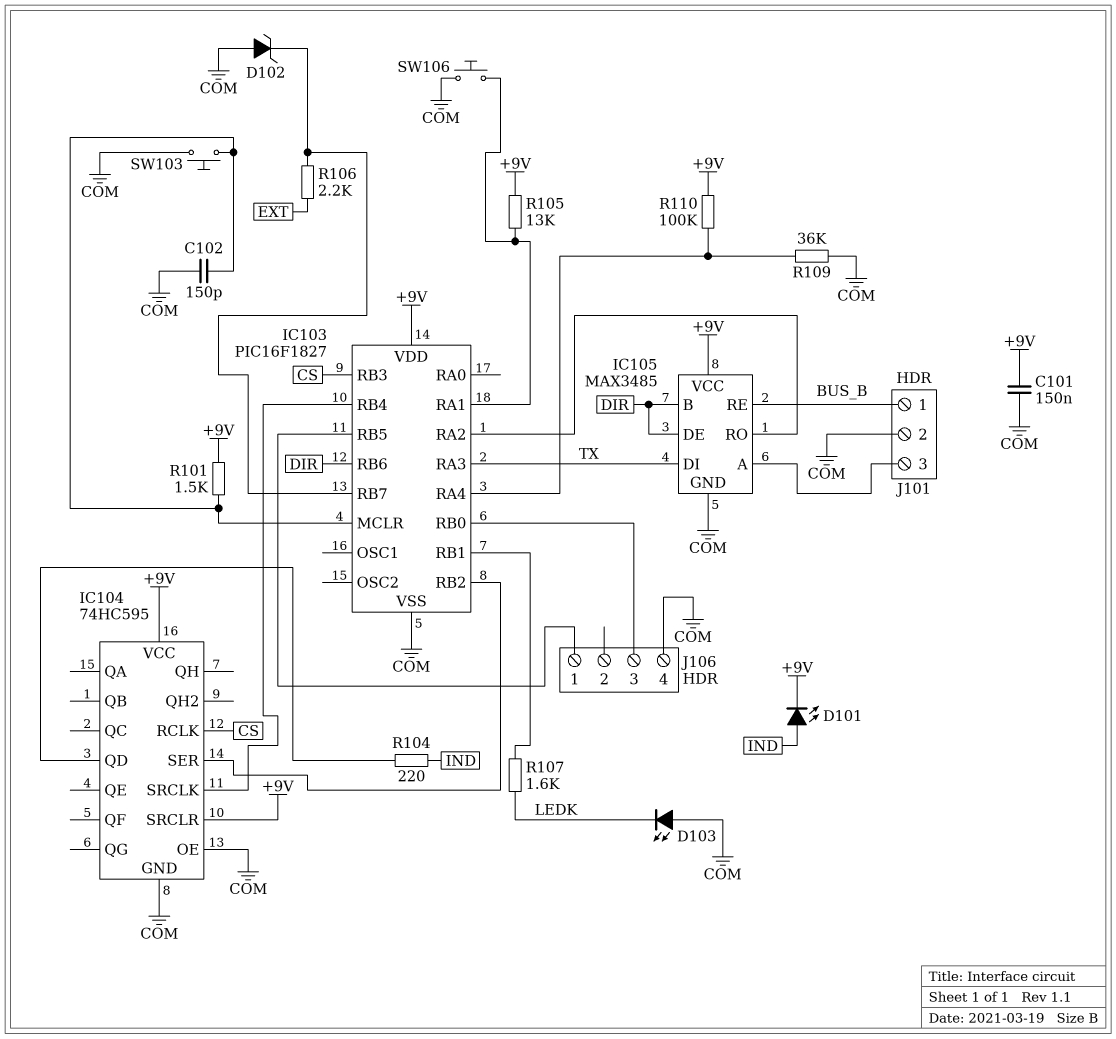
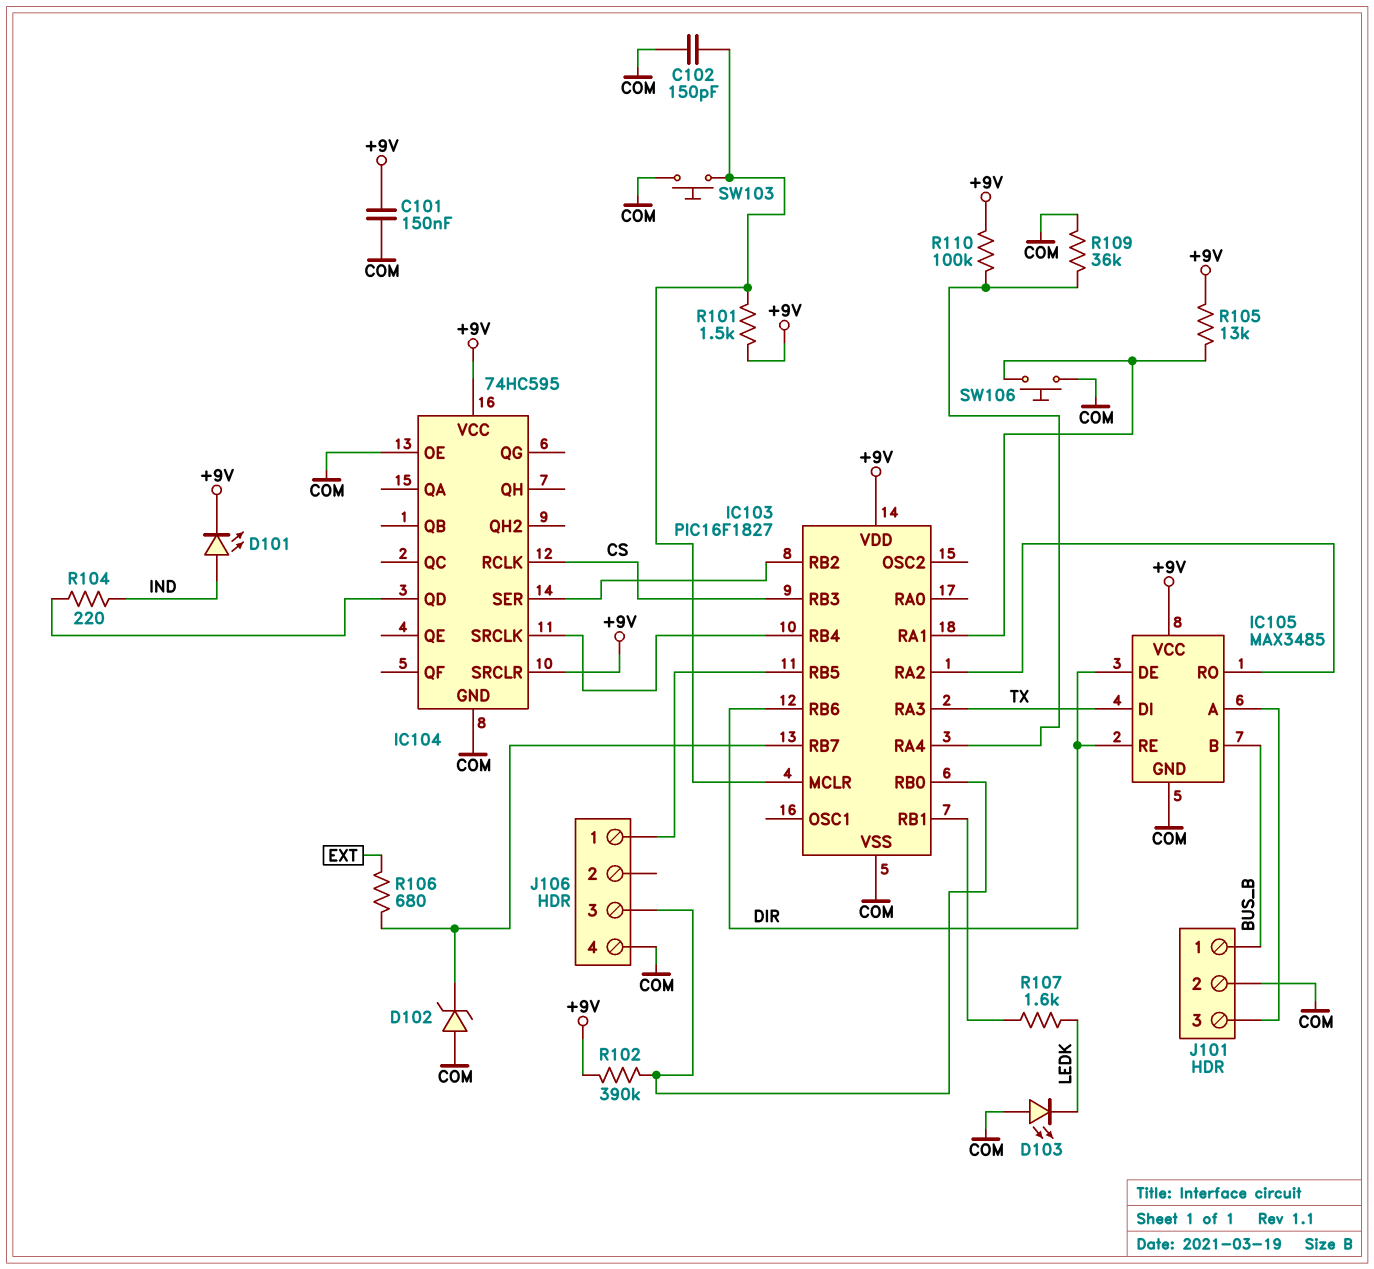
IC105 pin B: DIR -> BUS_B
IC105 pin RE: BUS_B -> DIR
R102: none -> 390k (+9V, IC103/RB0)
R106: 2.2k (EXT, IC103/RB7) -> 680 (EXT, IC103/RB7)

